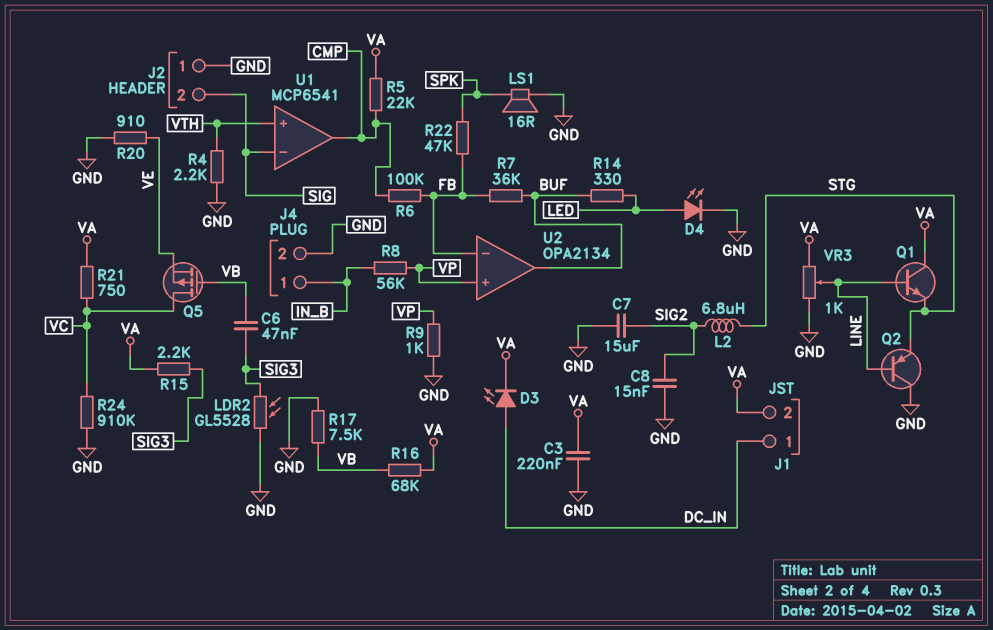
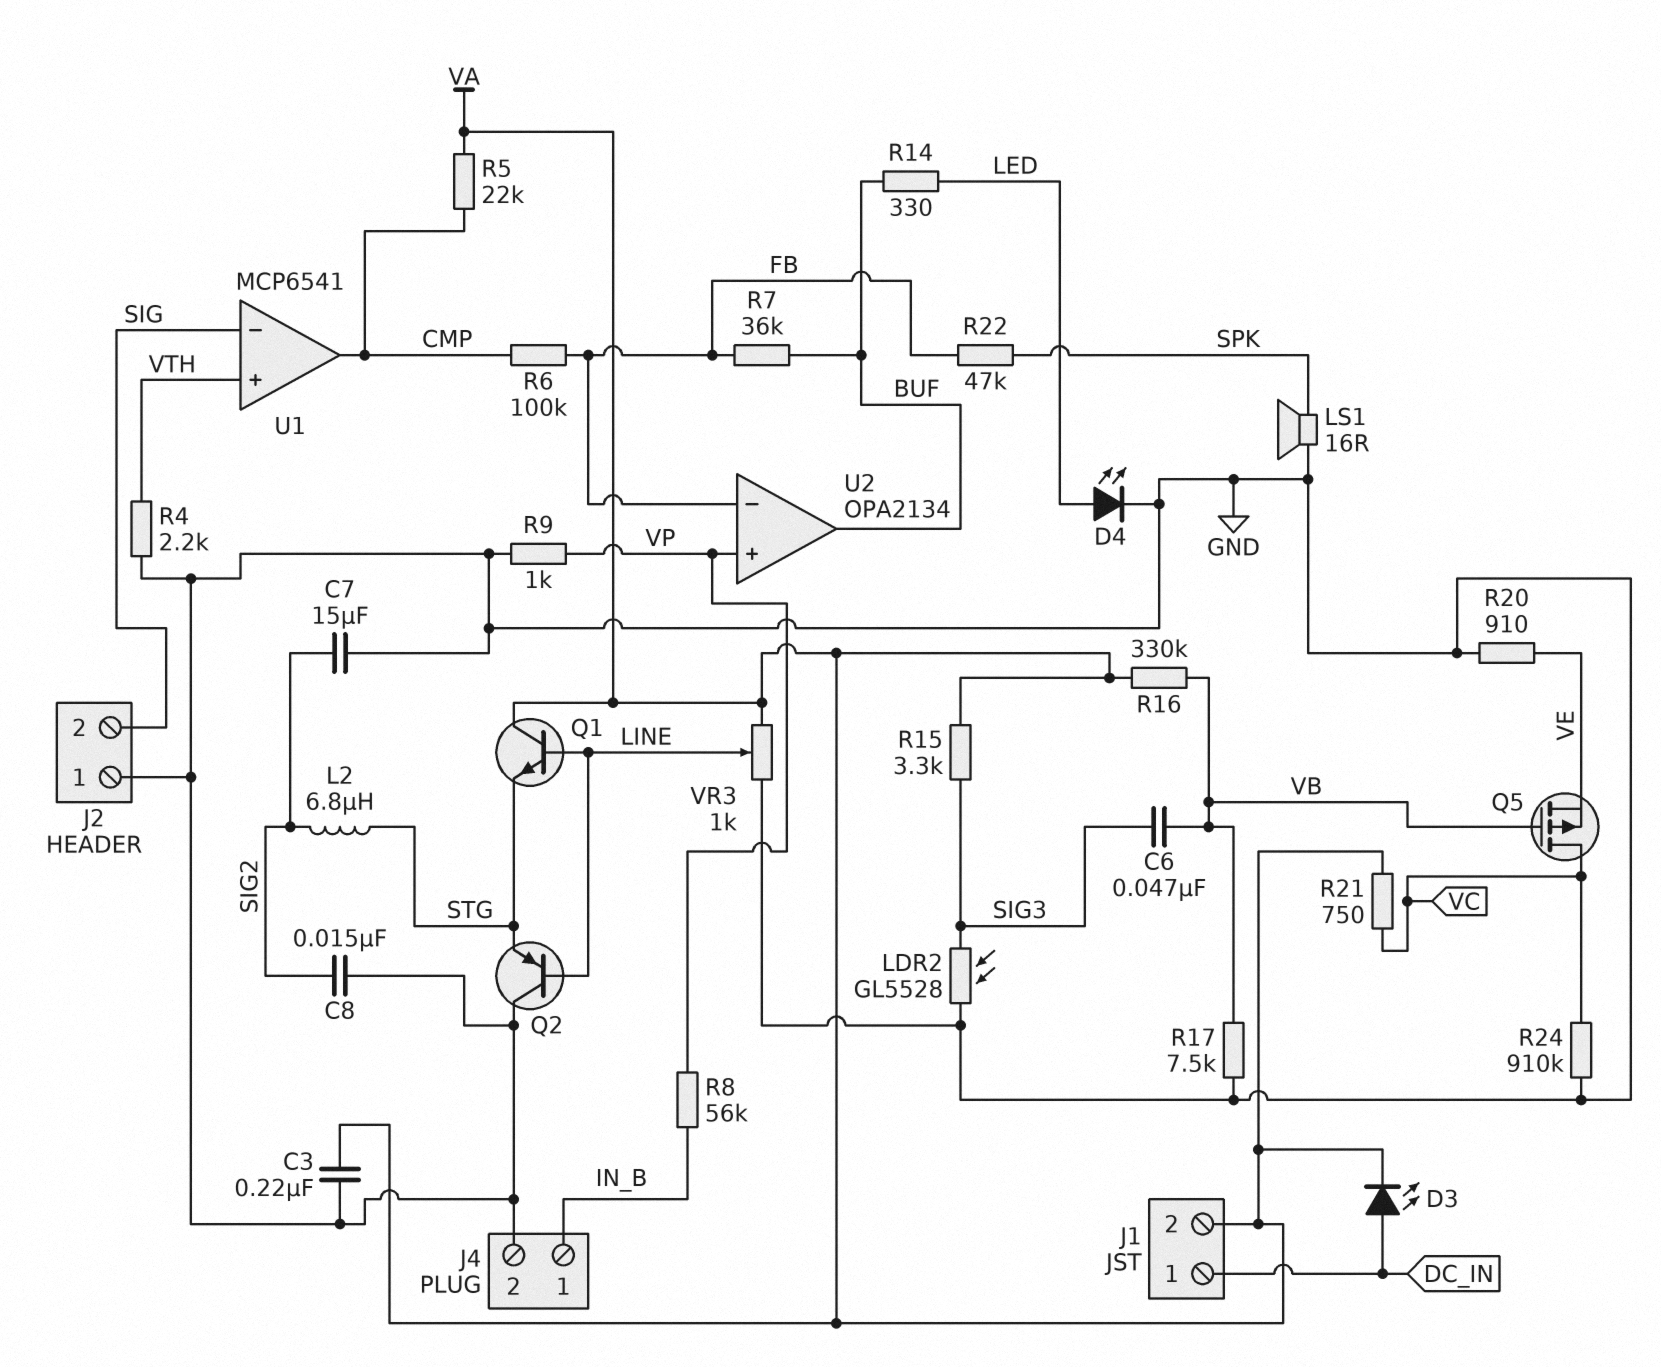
R15: 2.2k (SIG3, VA) -> 3.3k (SIG3, VA)
R16: 68k (VA, VB) -> 330k (VA, VB)

